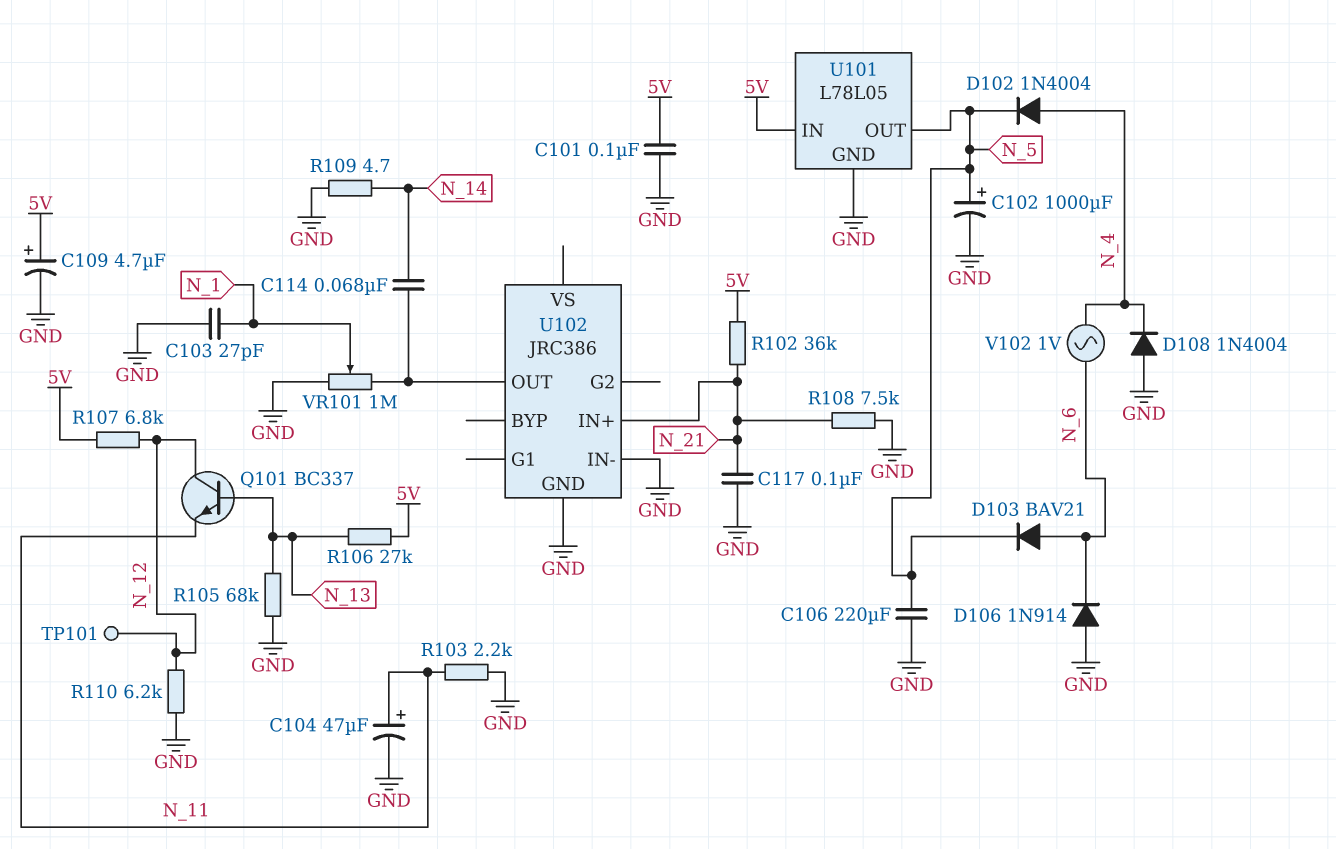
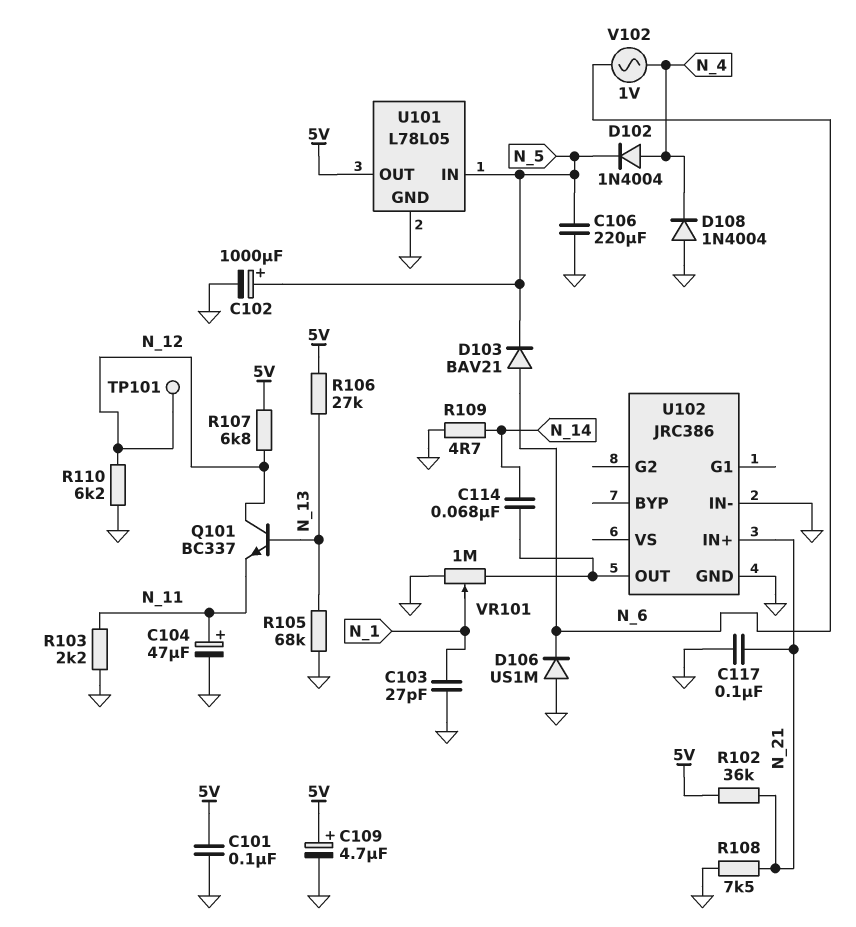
D106: diode 1N914 (A GND, K N_6) -> diode US1M (A GND, K N_6)
U101 pin IN: 5V -> N_5
U101 pin OUT: N_5 -> 5V

